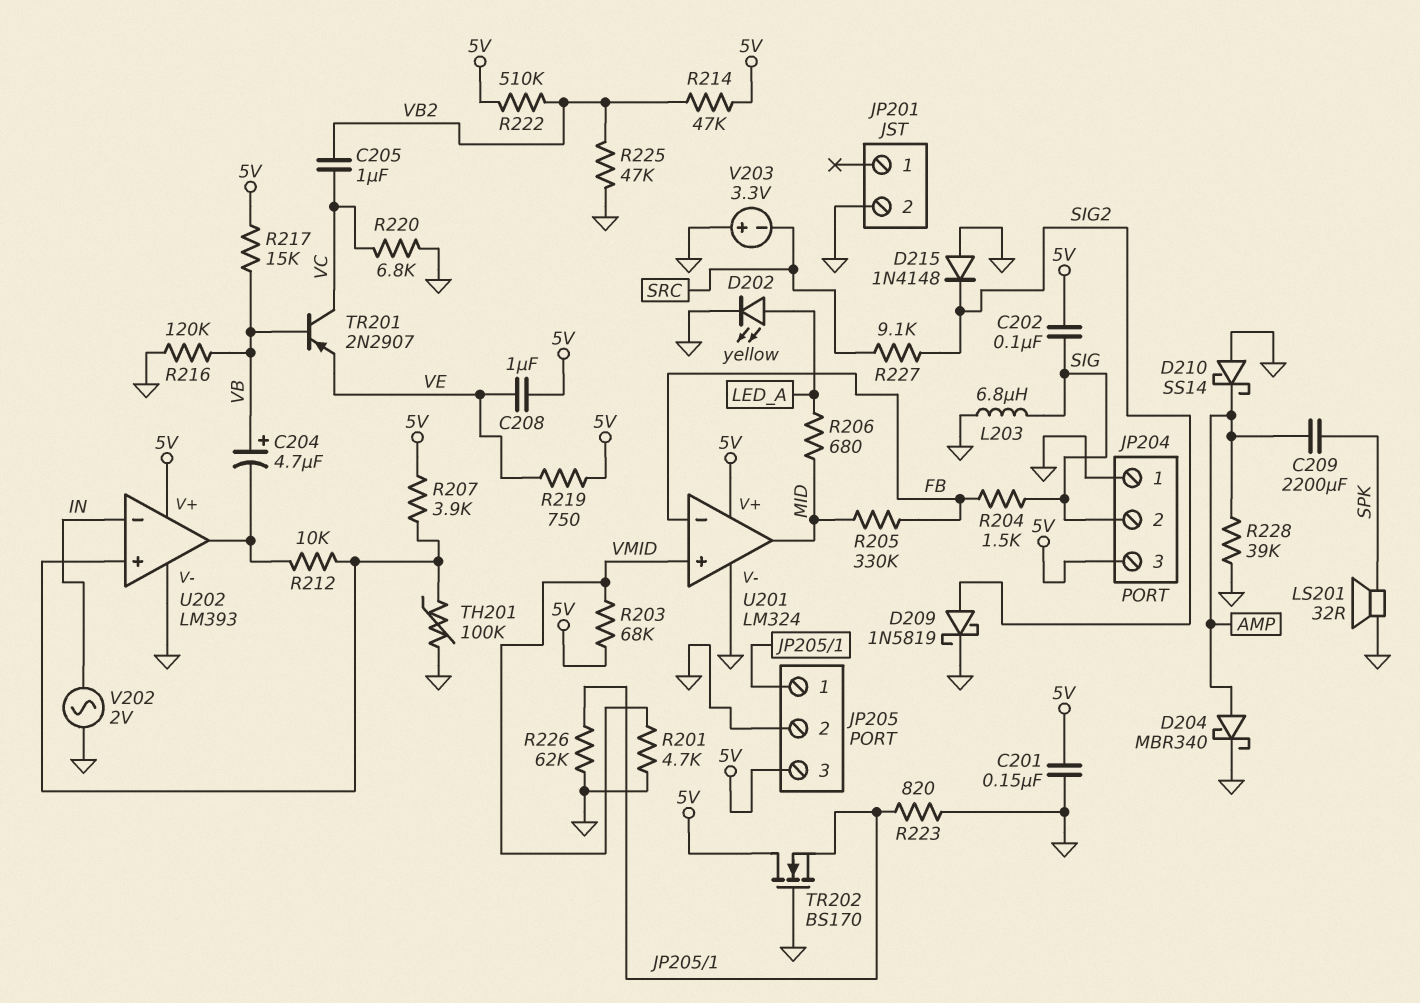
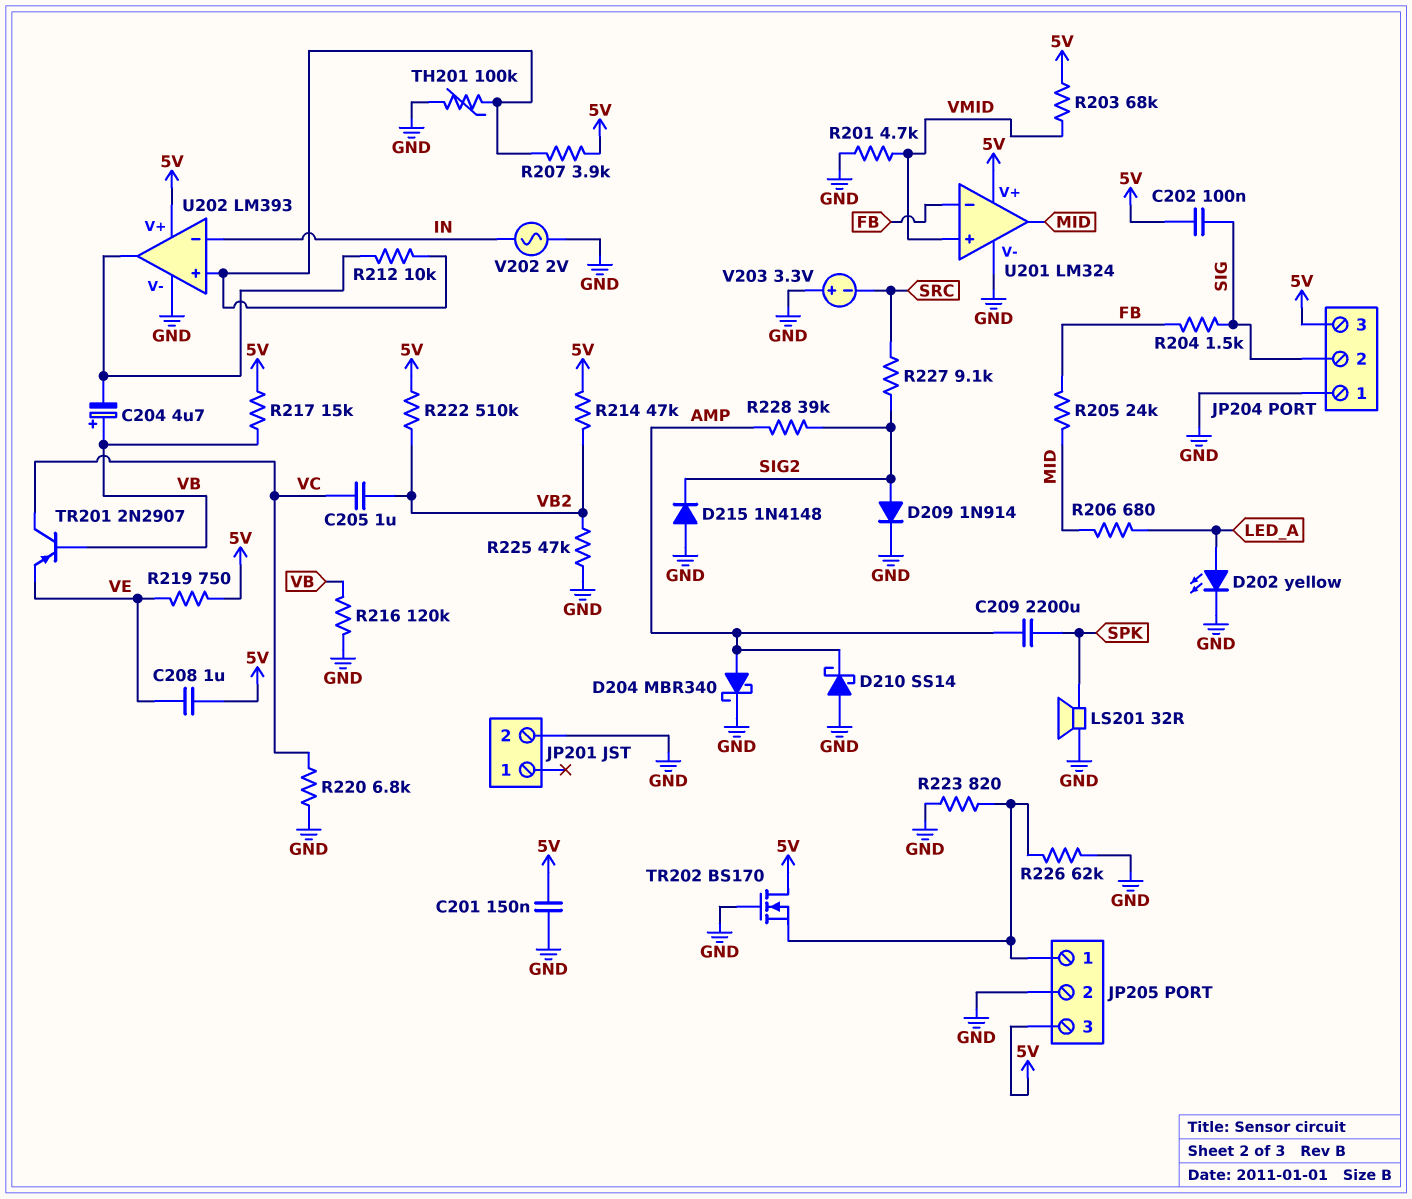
D209: schottky 1N5819 (A SIG2, K GND) -> diode 1N914 (A SIG2, K GND)
L203: 6.8uH (GND, SIG) -> none
R205: 330k (FB, MID) -> 24k (FB, MID)
R228: 39k (AMP, GND) -> 39k (AMP, SIG2)

